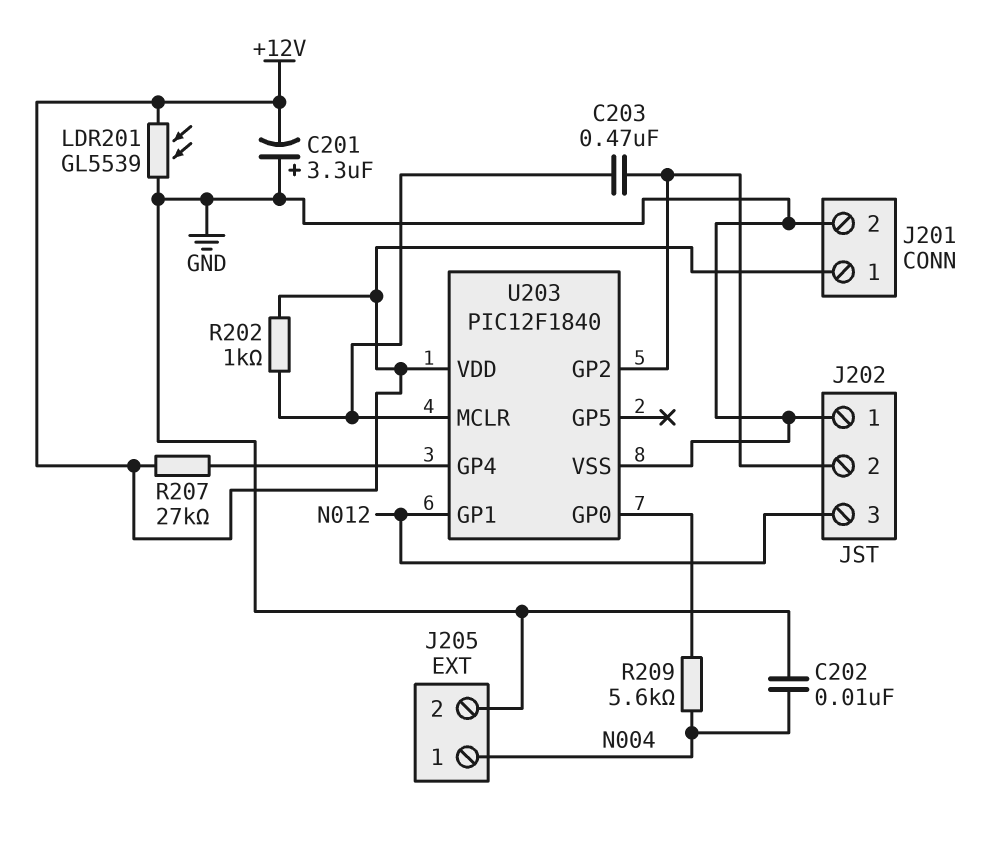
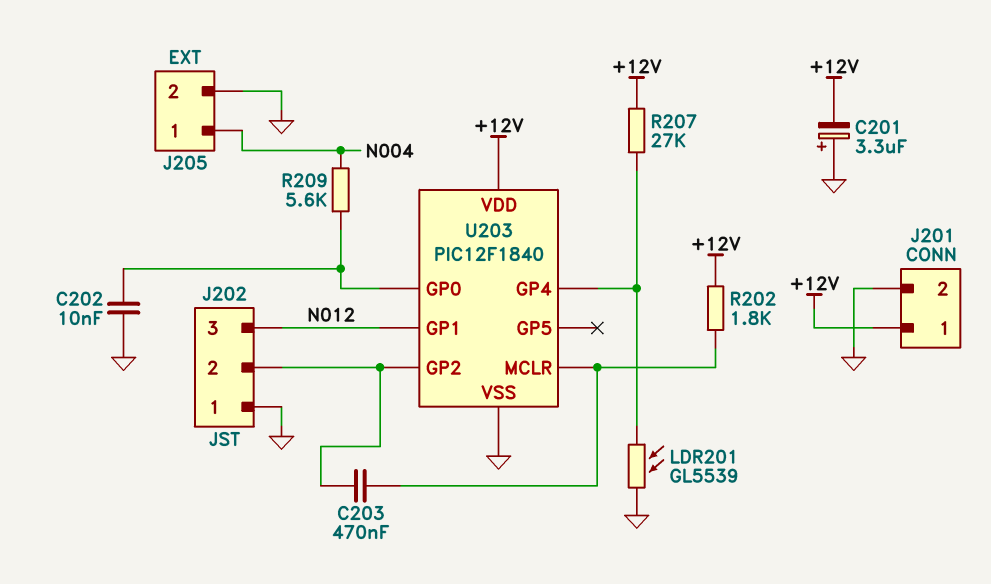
C202: 10nF (GND, N004) -> 10nF (GND, U203/GP0)
LDR201: GL5539 (+12V, GND) -> GL5539 (GND, U203/GP4)
R202: 1k (+12V, U203/MCLR) -> 1.8k (+12V, U203/MCLR)

